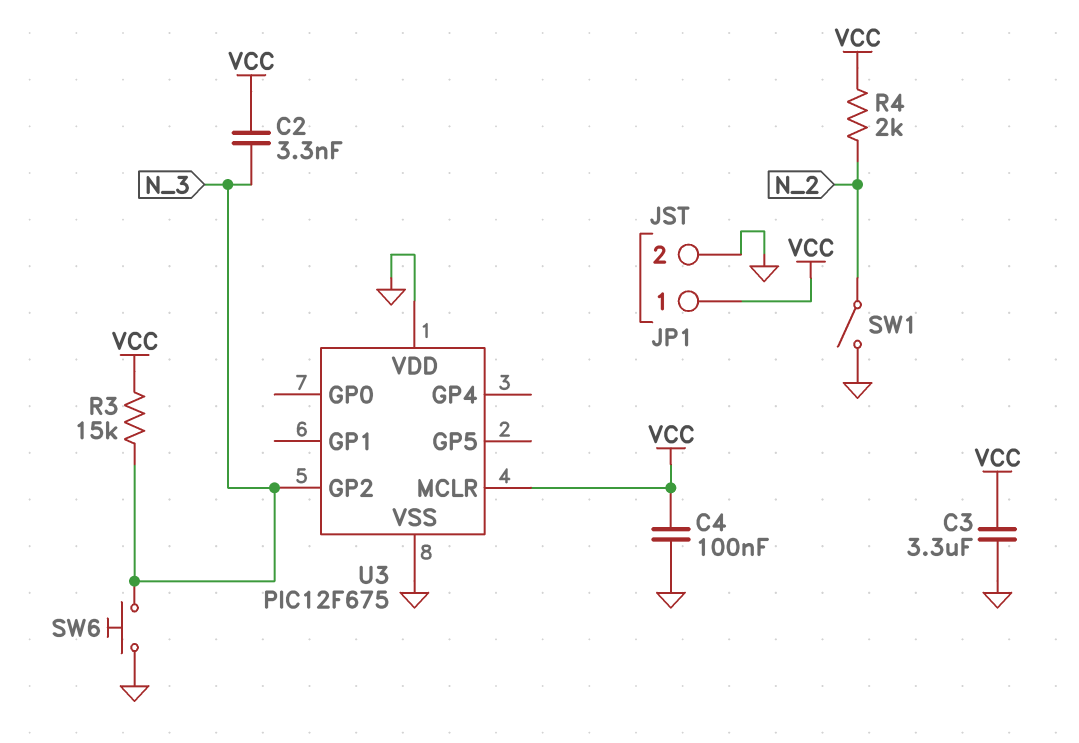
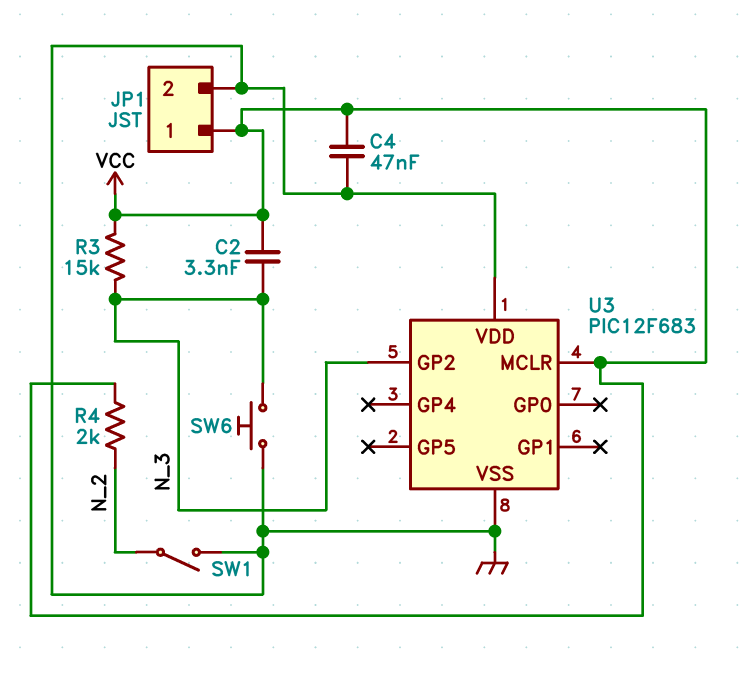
C3: 3.3uF (GND, VCC) -> none
C4: 100nF (GND, VCC) -> 47nF (GND, VCC)
U3: PIC12F675 -> PIC12F683

